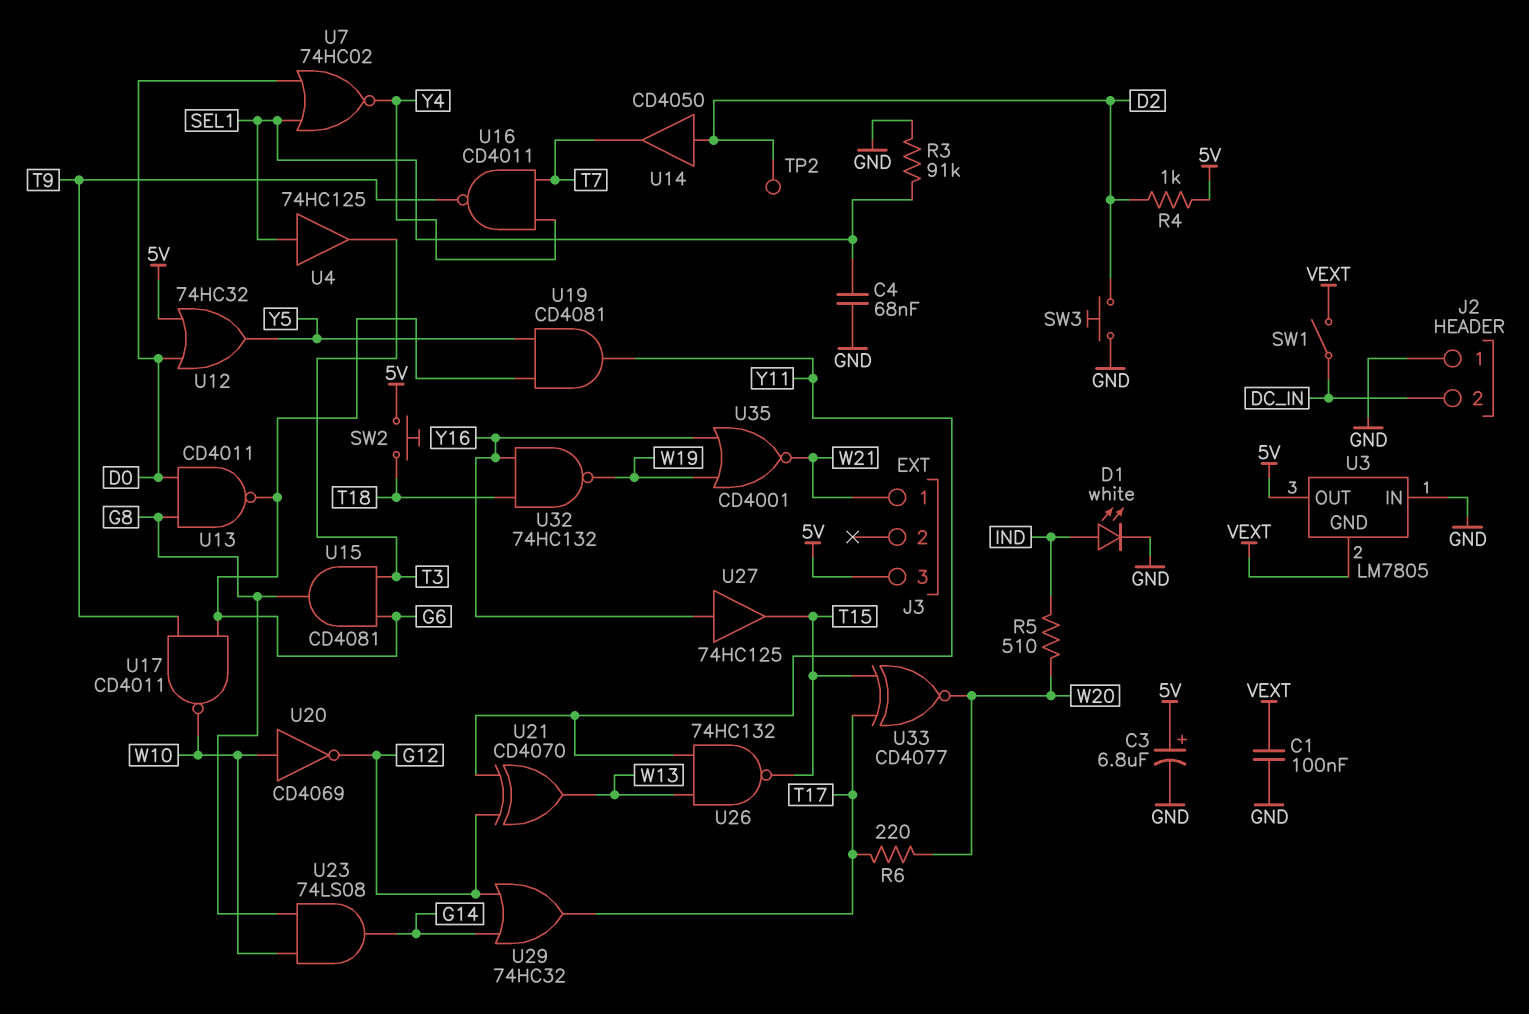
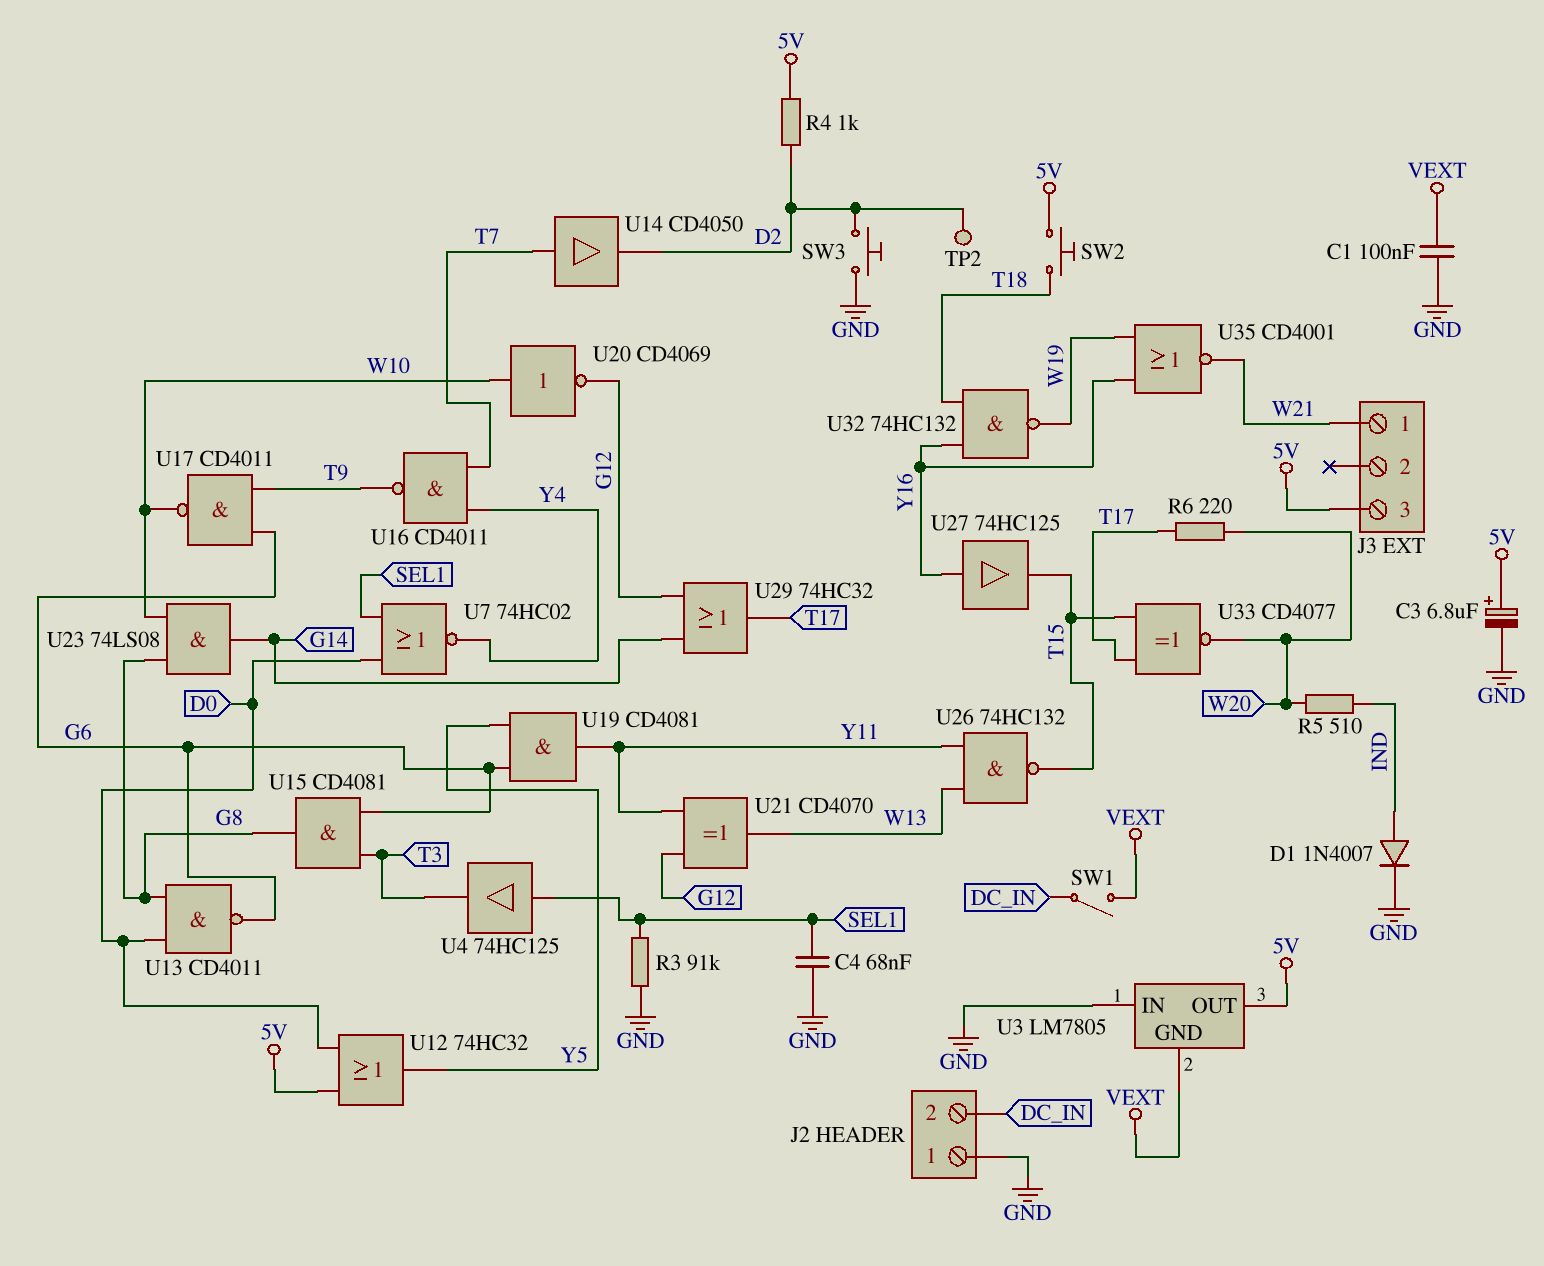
D1: LED white (A IND, K GND) -> diode 1N4007 (A IND, K GND)
U14: buffer CD4050 (in D2, out T7) -> buffer CD4050 (in T7, out D2)

